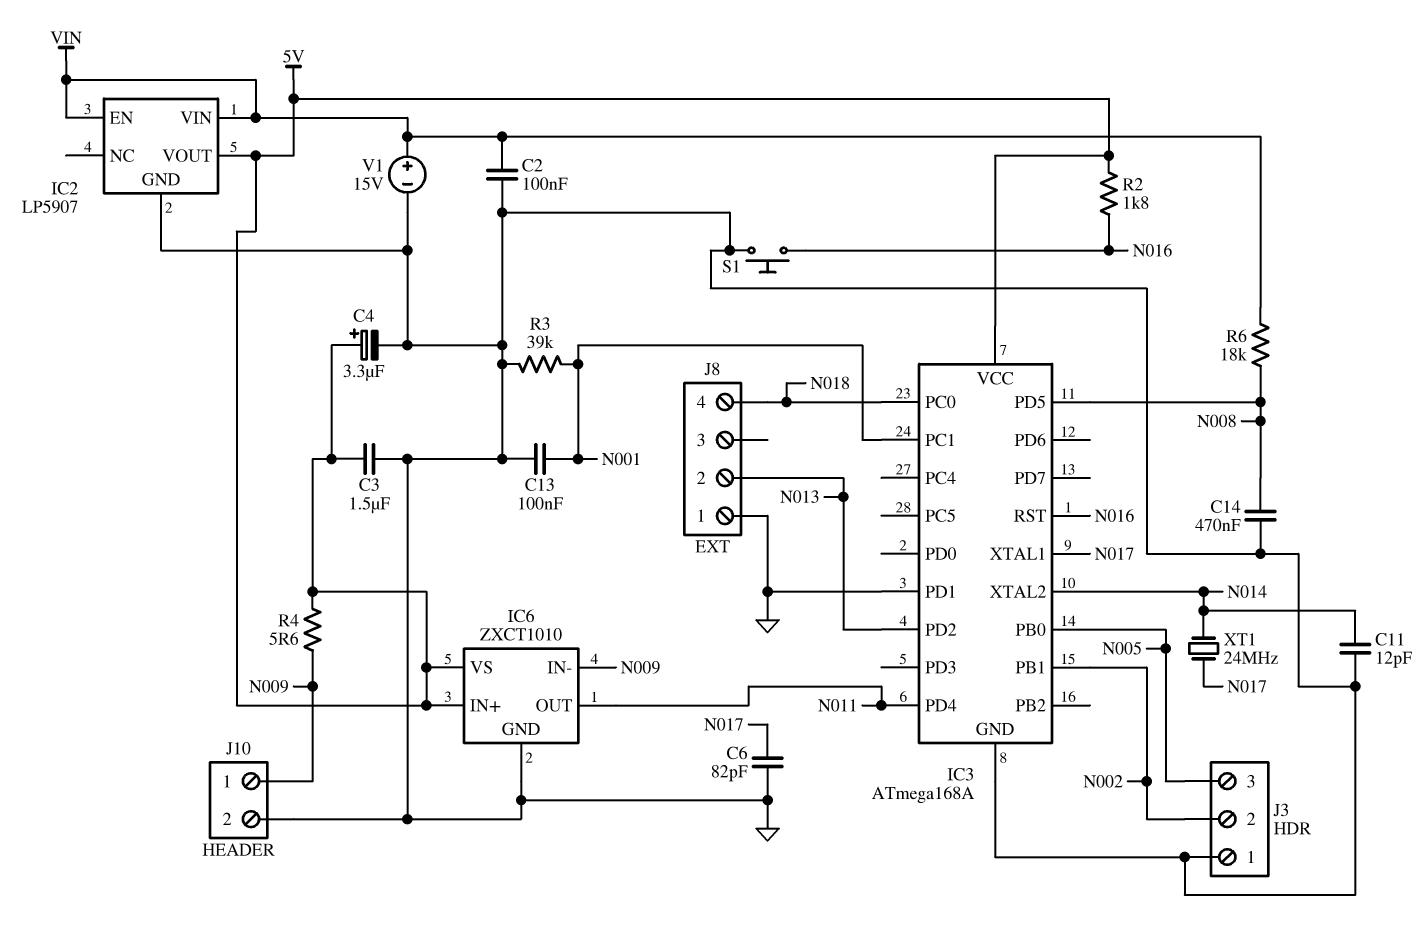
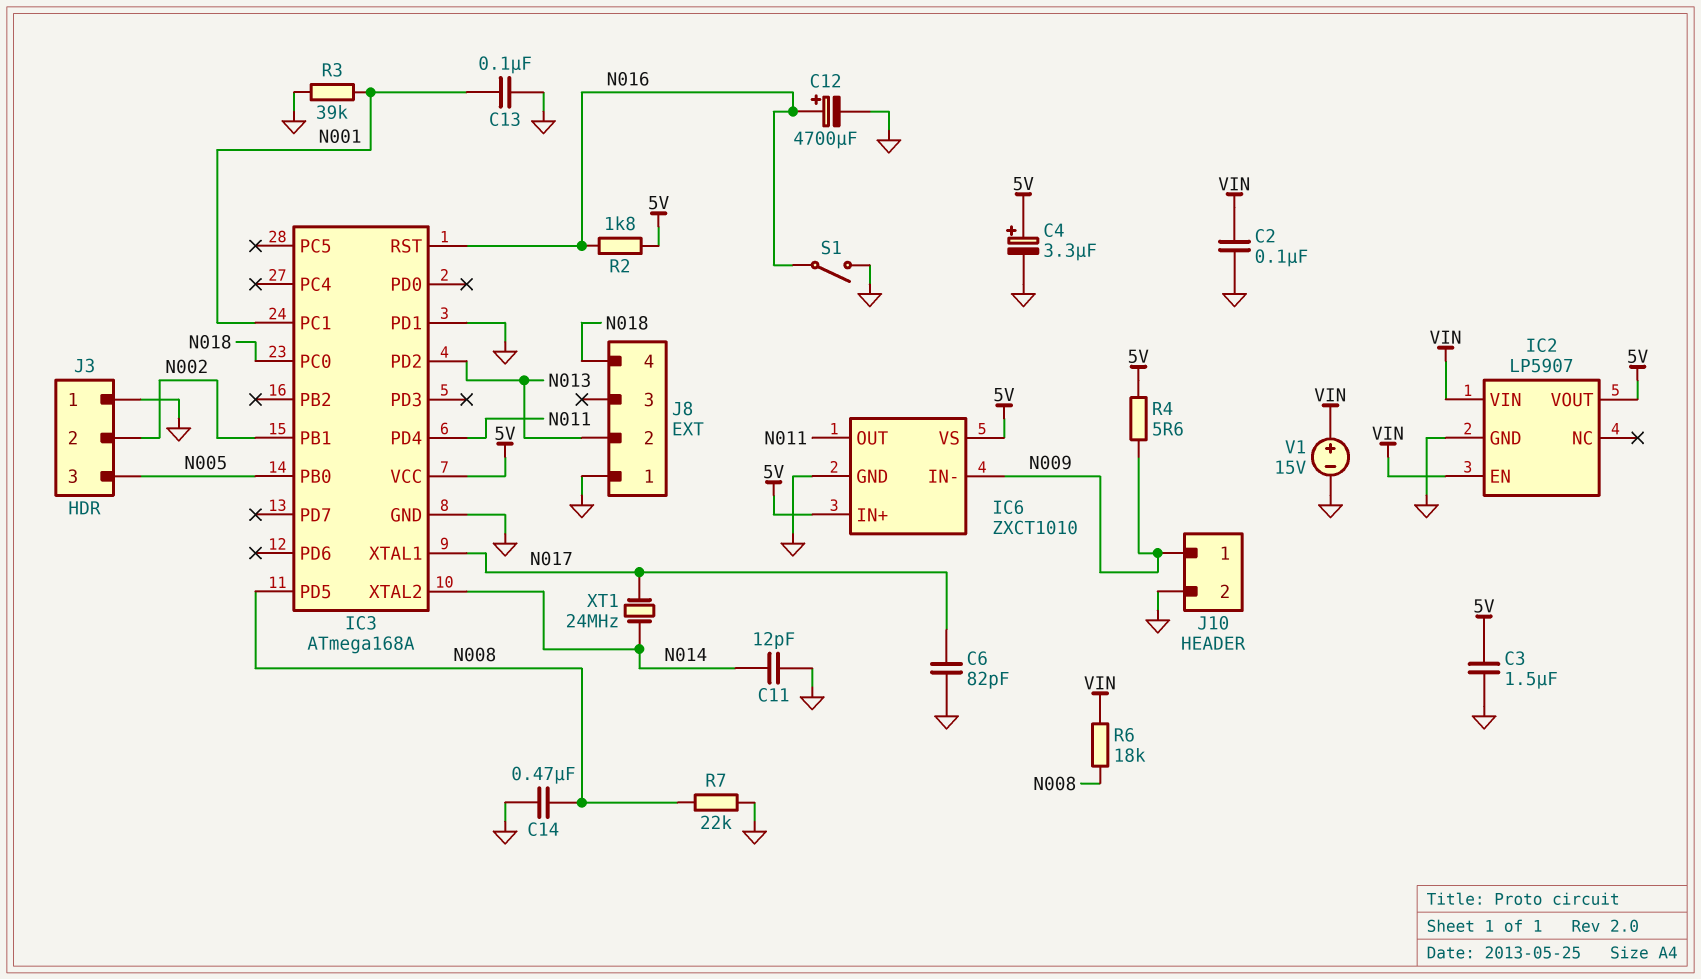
C12: none -> 4700uF (plus N016, minus GND)
R7: none -> 22k (GND, N008)
S1: button (GND, N016) -> switch (GND, N016)

